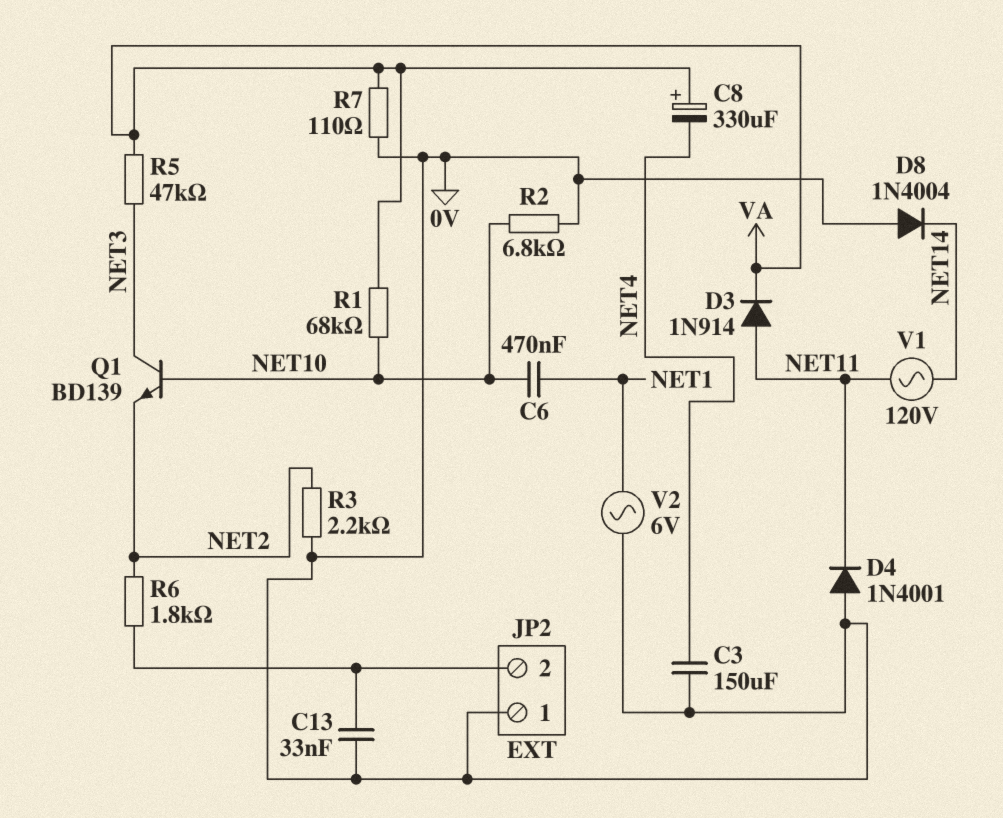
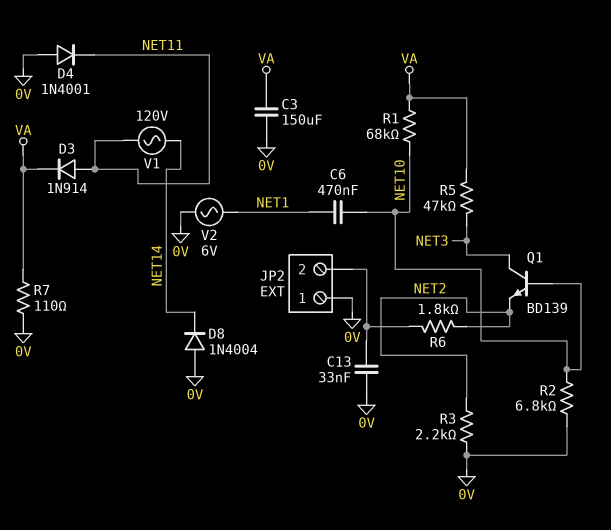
C3: 150uF (0V, NET4) -> 150uF (0V, VA)
C8: 330uF (plus VA, minus NET4) -> none

